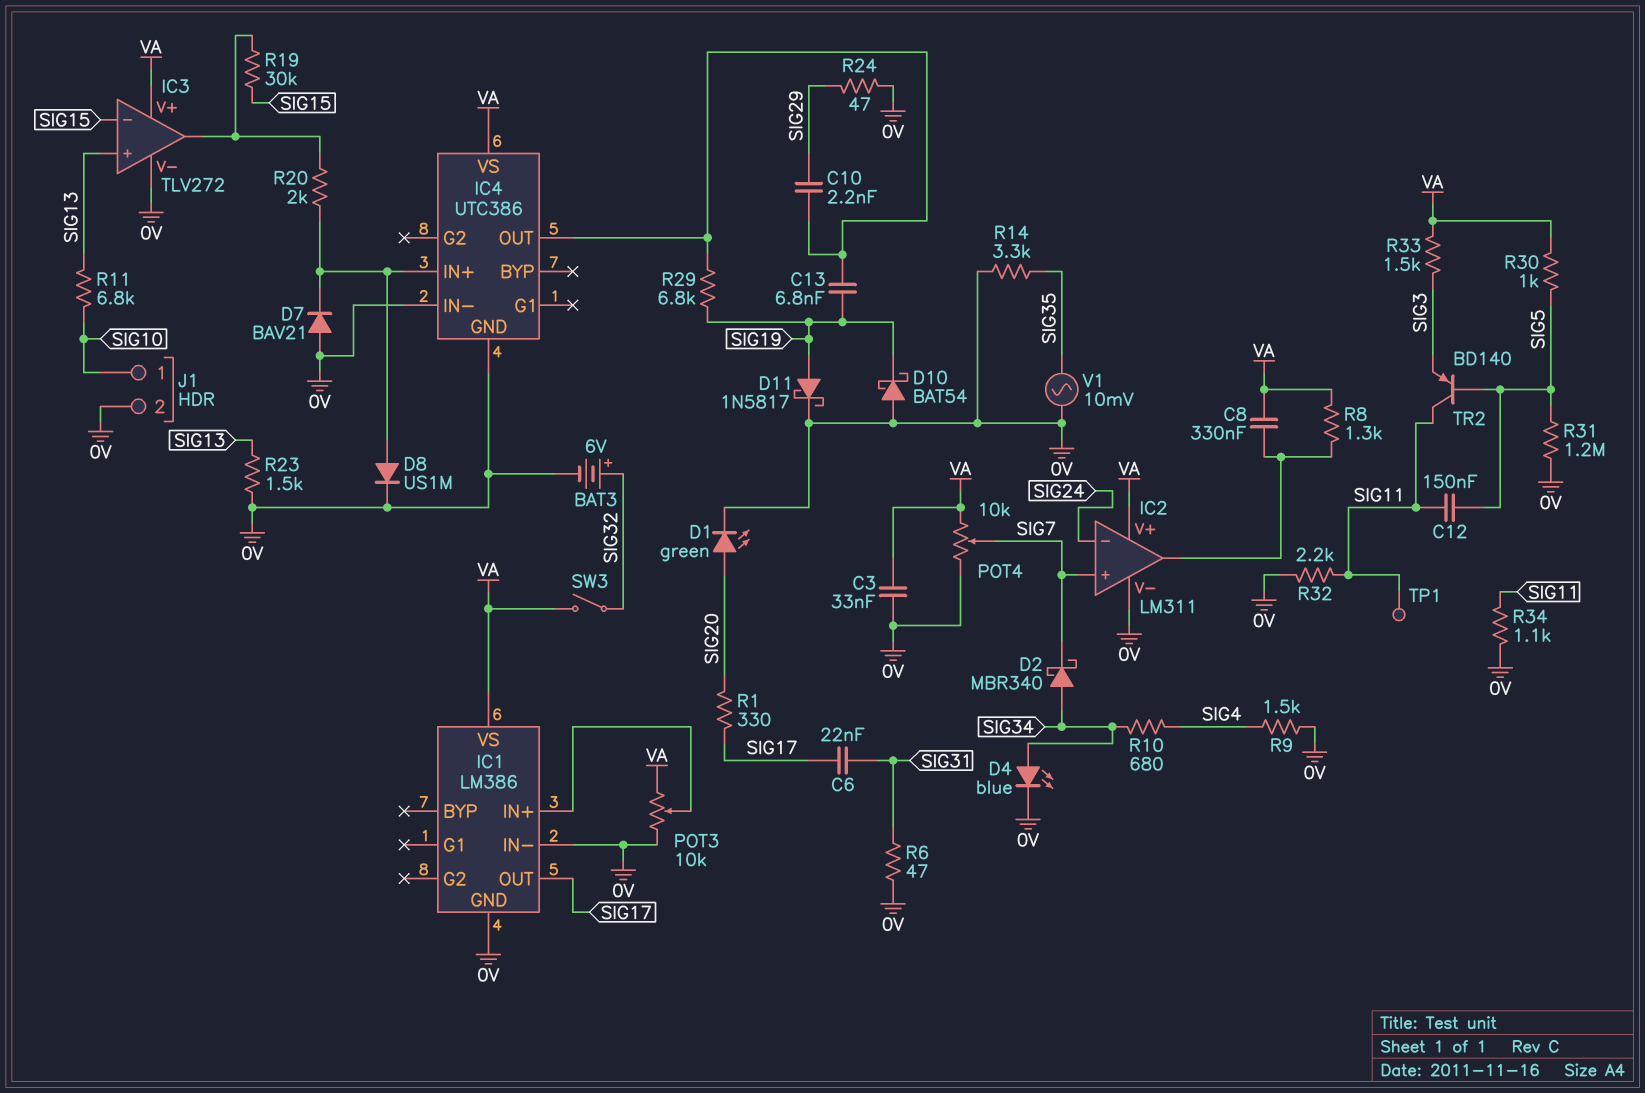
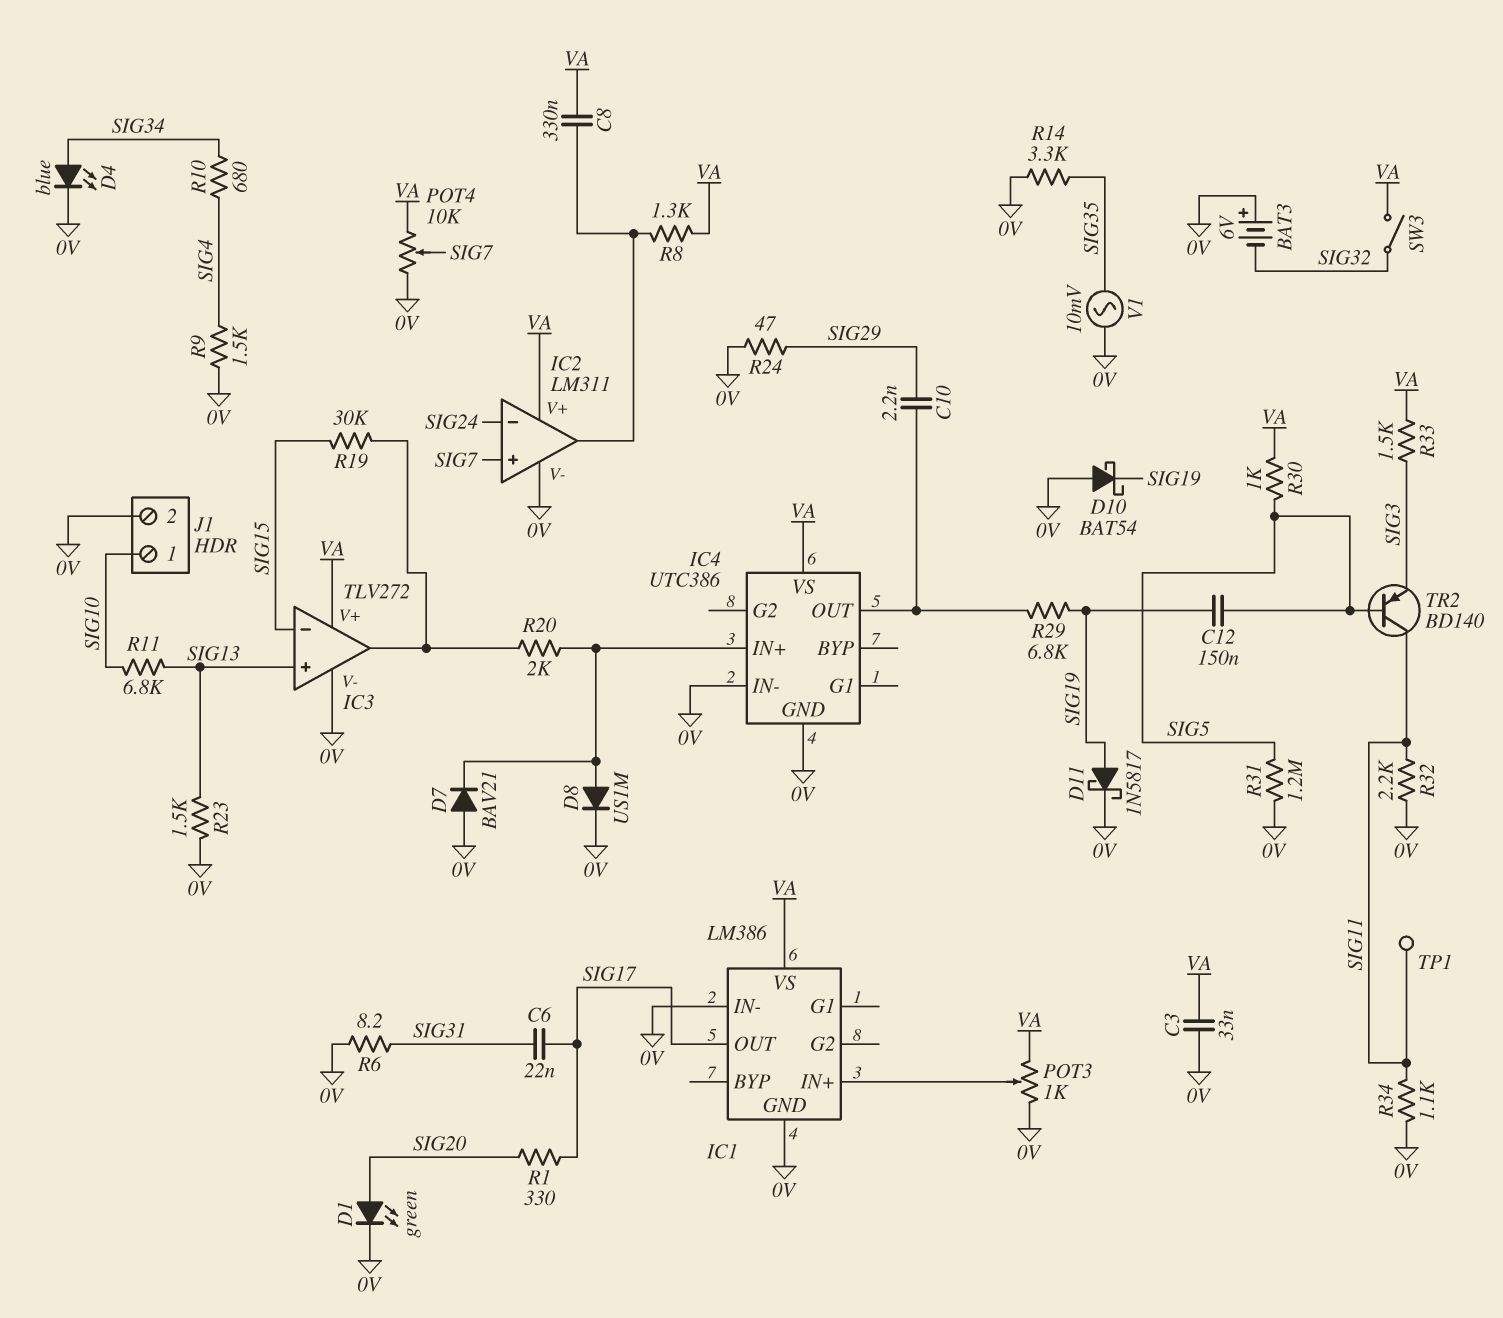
BAT3: 6V (plus SIG32, minus 0V) -> 6V (plus 0V, minus SIG32)
C12: 150nF (SIG5, SIG11) -> 150nF (SIG5, SIG19)
C13: 6.8nF (IC4/OUT, SIG19) -> none
D2: schottky MBR340 (A SIG34, K SIG7) -> none
POT3: 10k (0V, VA, wiper IC1/IN+) -> 1k (0V, VA, wiper IC1/IN+)
R6: 47 (0V, SIG31) -> 8.2 (0V, SIG31)

